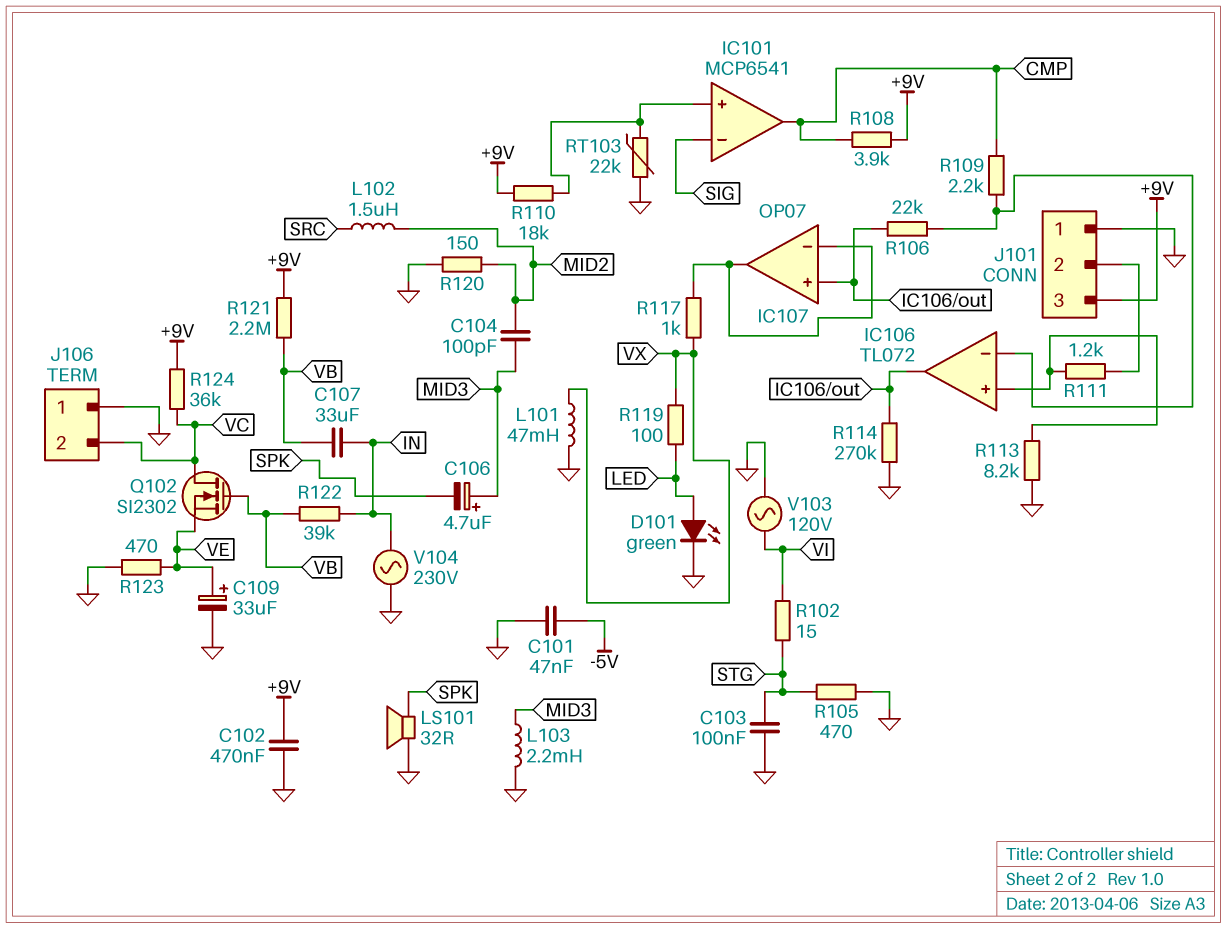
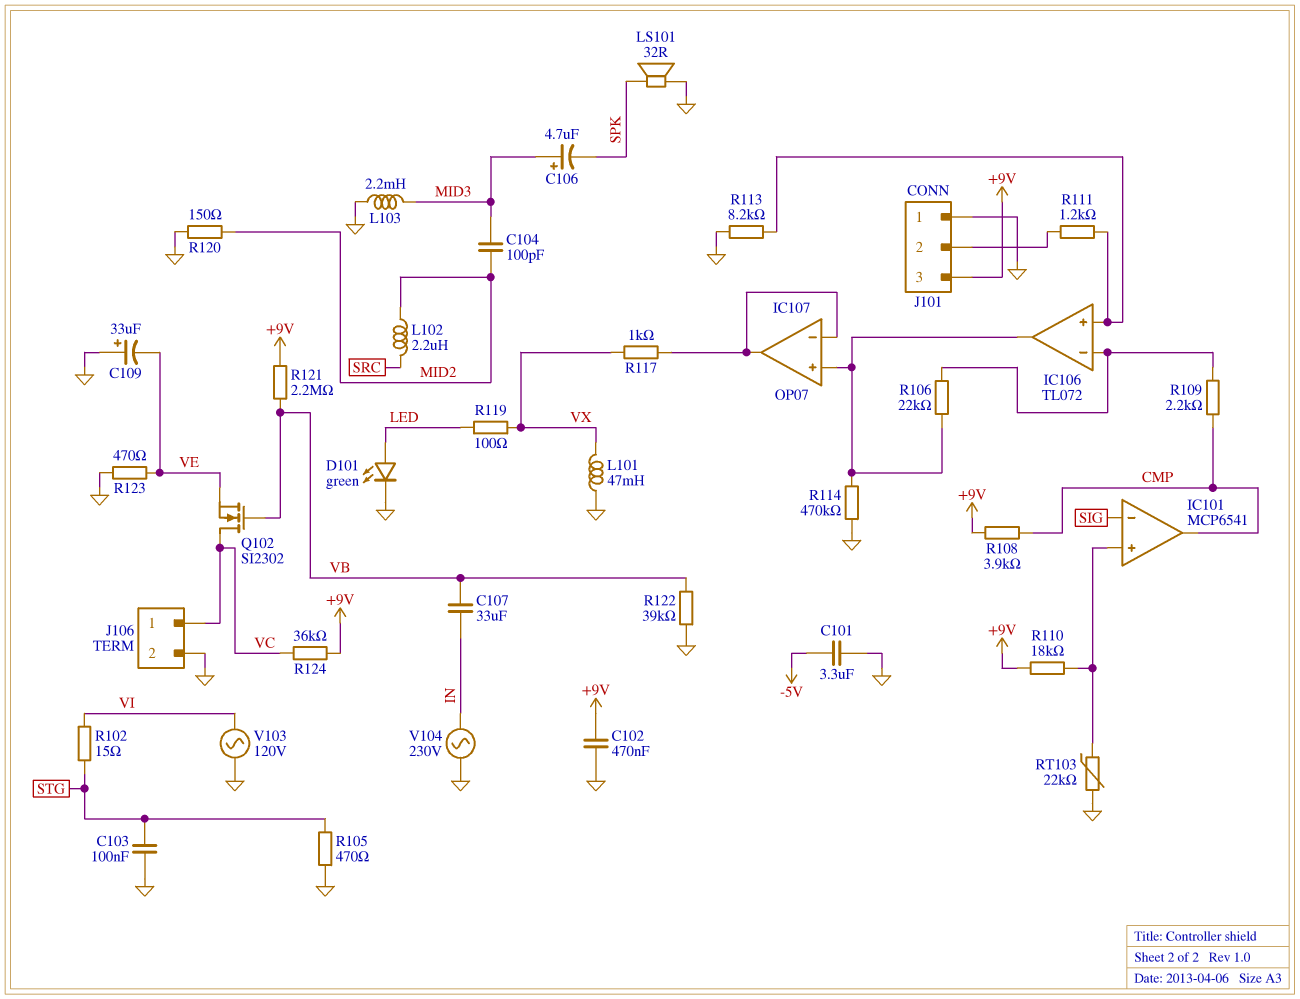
C101: 47nF (-5V, GND) -> 3.3uF (-5V, GND)
C109: 33uF (plus VE, minus GND) -> 33uF (plus GND, minus VE)
J106 pin 1: GND -> VC
J106 pin 2: VC -> GND
L102: 1.5uH (MID2, SRC) -> 2.2uH (MID2, SRC)
R114: 270k (GND, IC106/out) -> 470k (GND, IC106/out)
R122: 39k (IN, VB) -> 39k (GND, VB)

